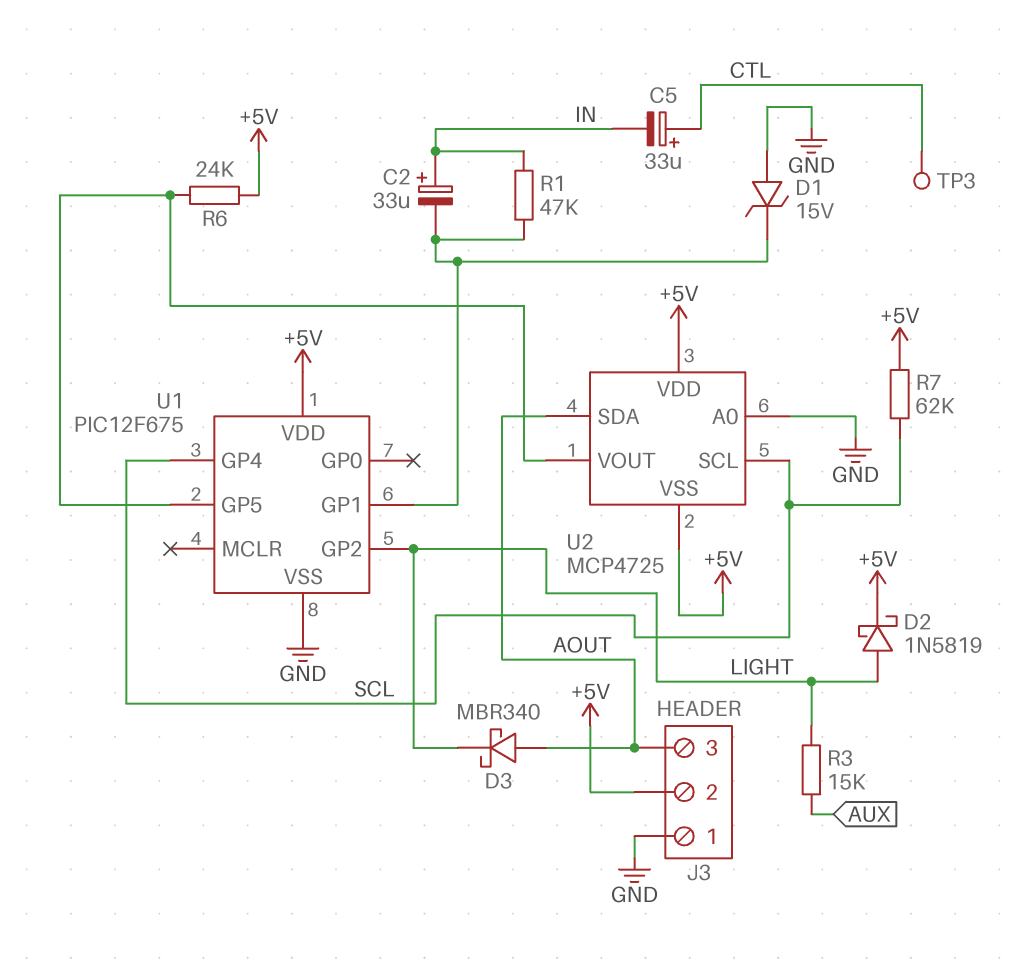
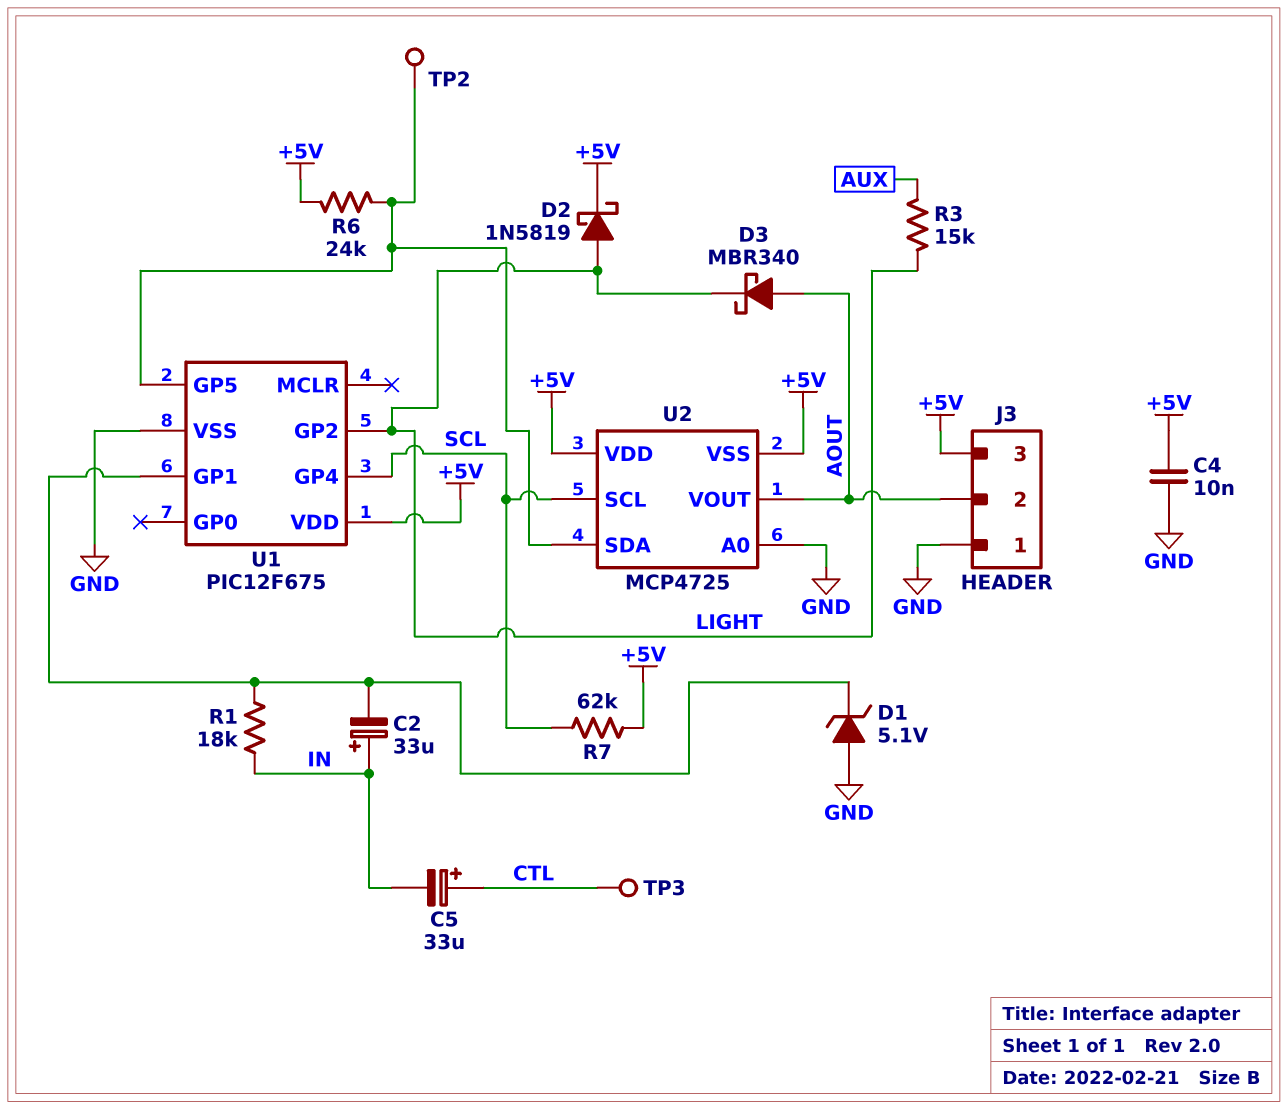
C4: none -> 10nF (+5V, GND)
D1: zener 15V (A GND, K U1/GP1) -> zener 5.1V (A GND, K U1/GP1)
J3 pin 2: +5V -> AOUT
J3 pin 3: AOUT -> +5V
R1: 47k (IN, U1/GP1) -> 18k (IN, U1/GP1)
TP2: none -> test point (U1/GP5)
U2 pin SDA: AOUT -> U1/GP5
U2 pin VOUT: U1/GP5 -> AOUT

